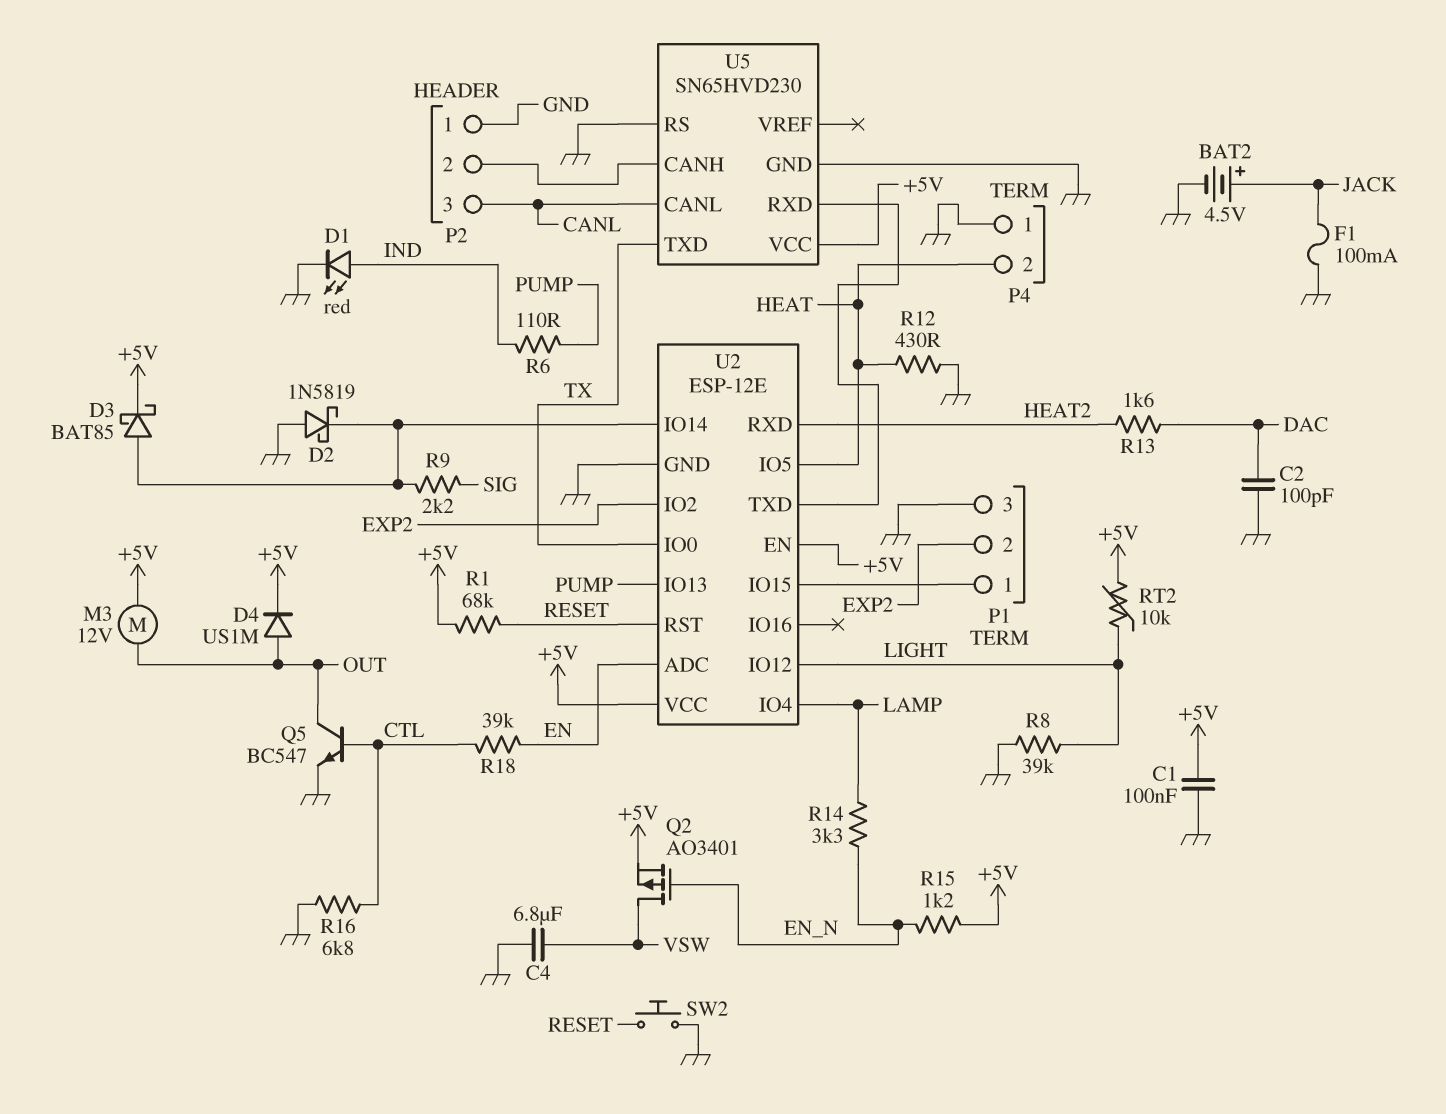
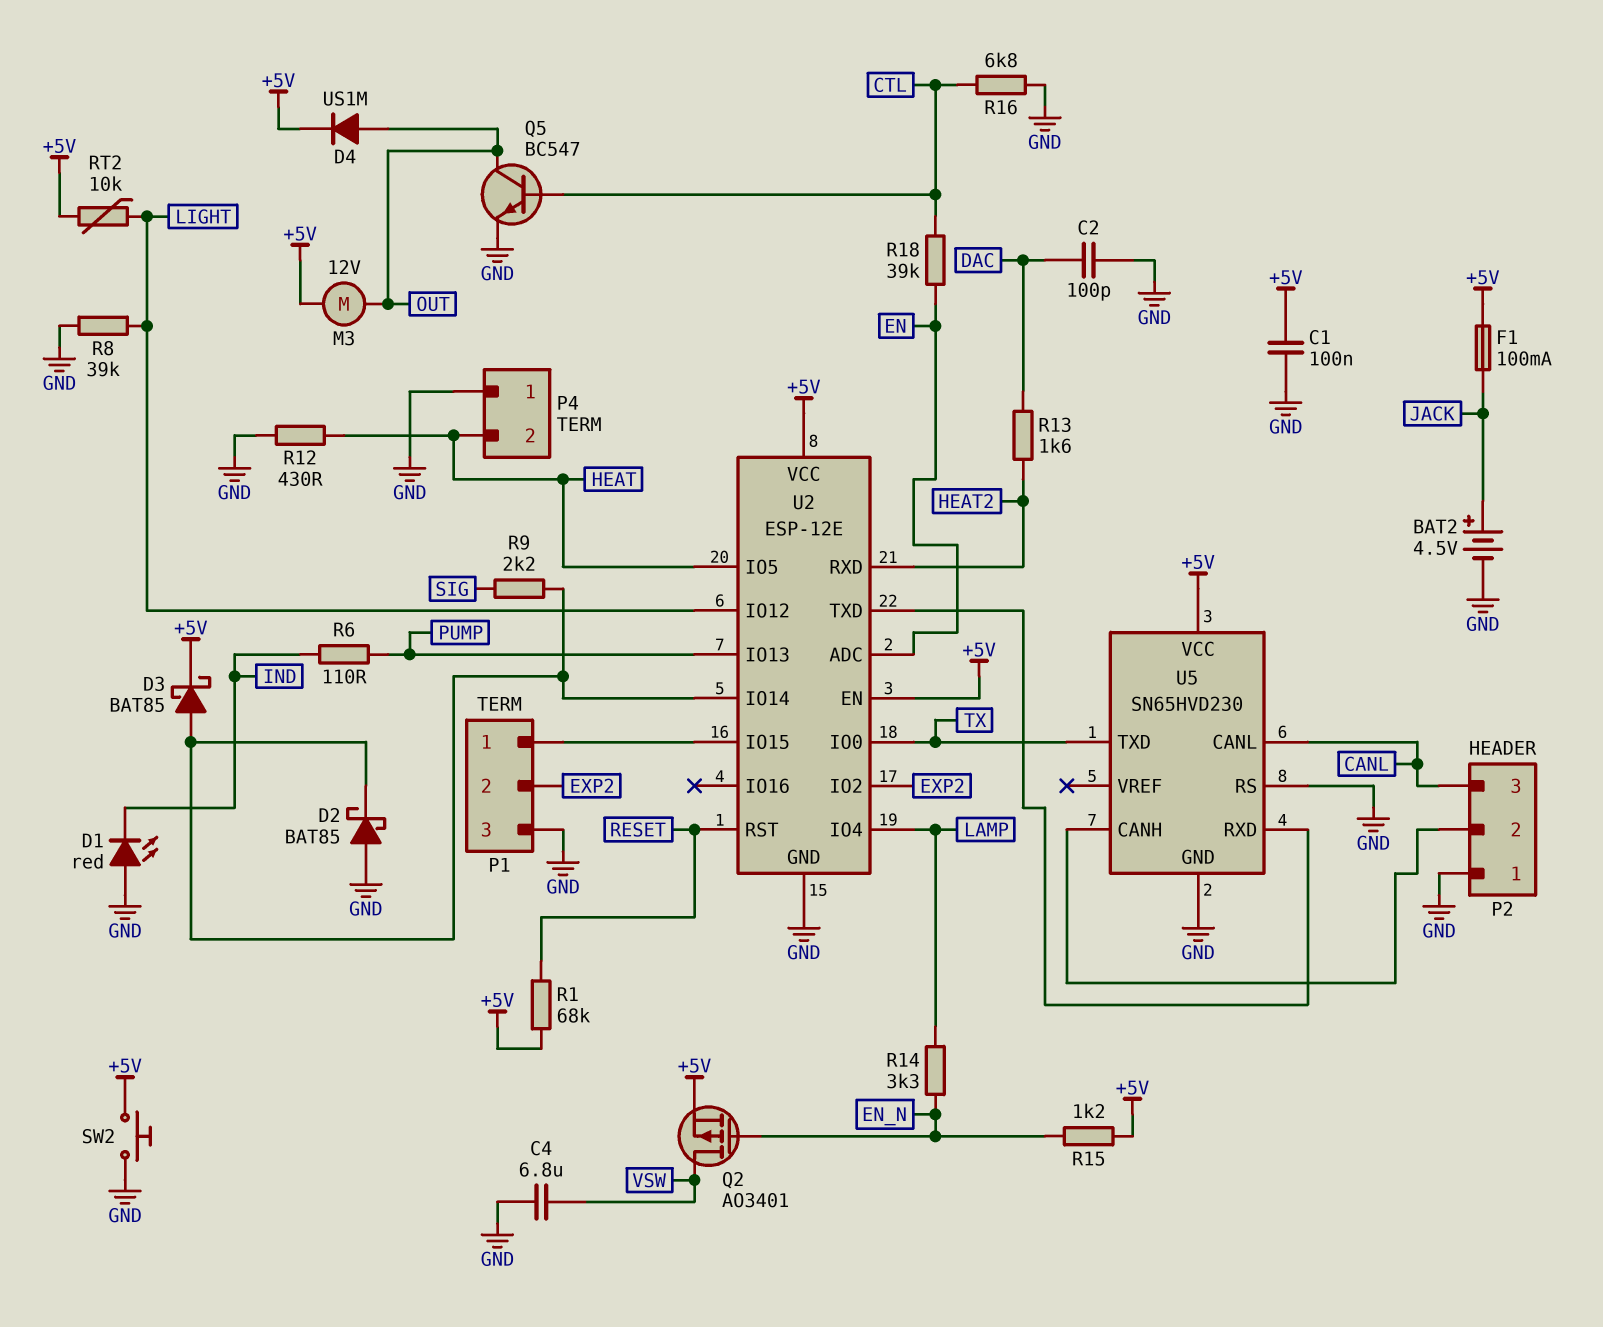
D1: LED red (A IND, K GND) -> LED red (A GND, K IND)
D2: schottky 1N5819 (A GND, K U2/IO14) -> schottky BAT85 (A GND, K U2/IO14)
F1: 100mA (GND, JACK) -> 100mA (+5V, JACK)
SW2: button (GND, RESET) -> button (+5V, GND)

